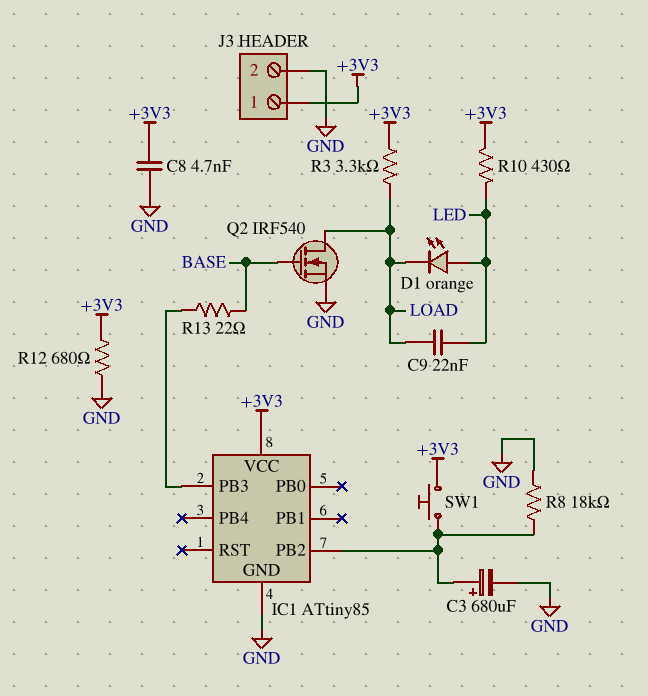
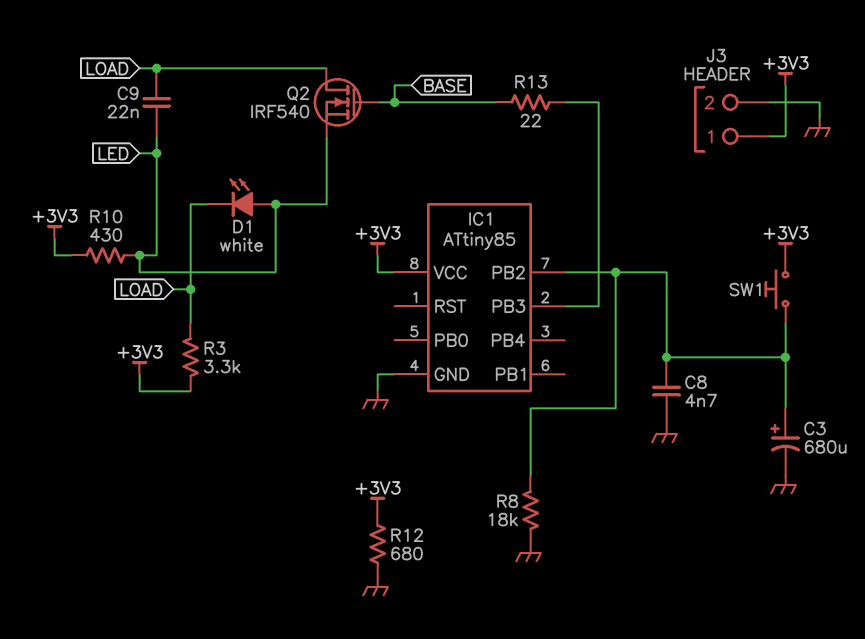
C8: 4.7nF (+3V3, GND) -> 4.7nF (GND, IC1/PB2)
D1: LED orange (A LED, K LOAD) -> LED white (A LED, K LOAD)
Q2: NMOS IRF540 (G BASE, D LOAD, S GND) -> NMOS IRF540 (G BASE, D LOAD, S LED)

